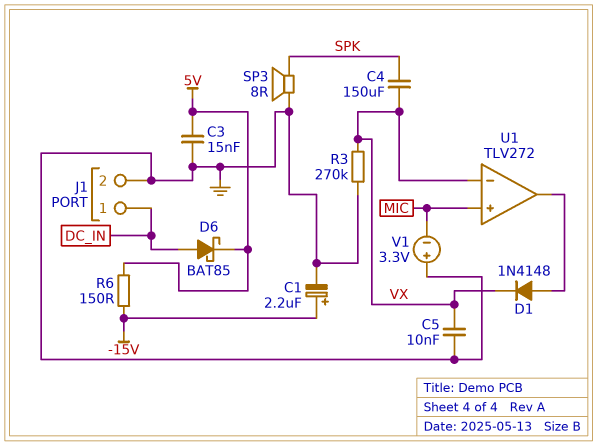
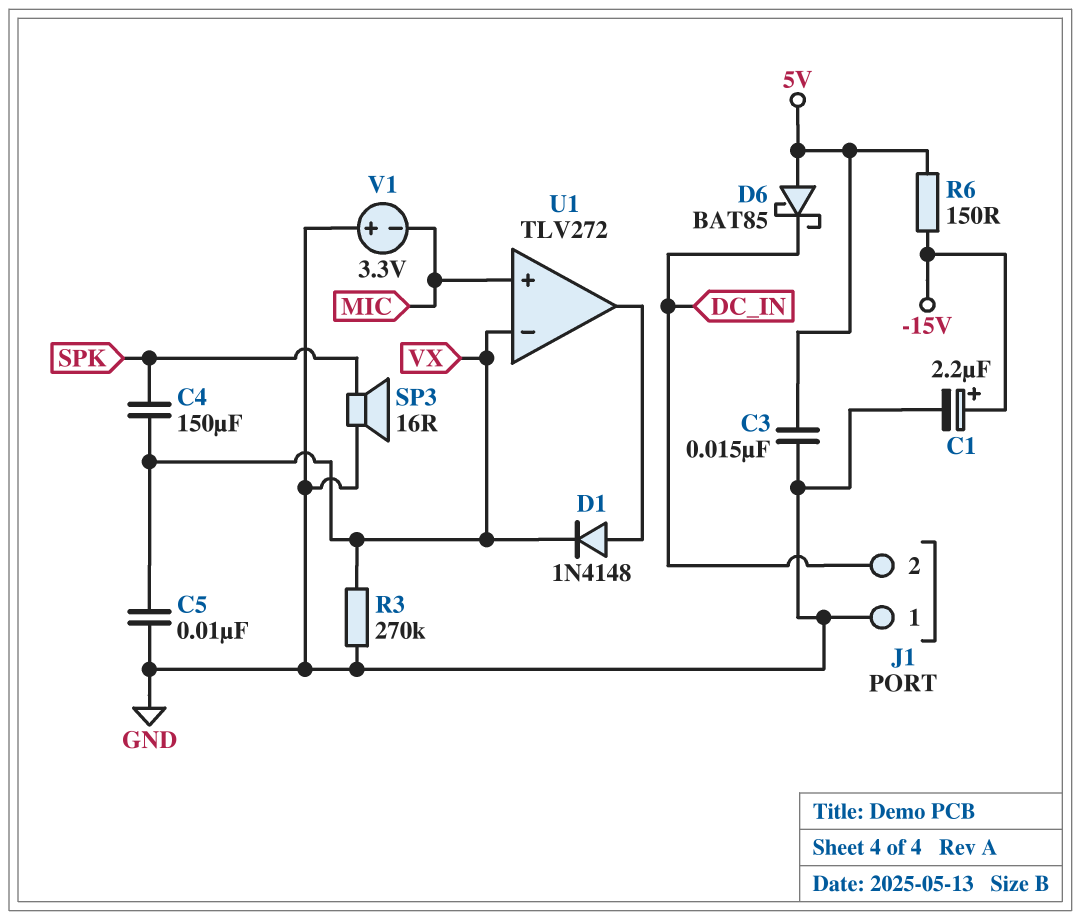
D6: schottky BAT85 (A DC_IN, K 5V) -> schottky BAT85 (A 5V, K DC_IN)
J1 pin 1: DC_IN -> GND
J1 pin 2: GND -> DC_IN
SP3: speaker 8R (GND, SPK) -> speaker 16R (GND, SPK)

